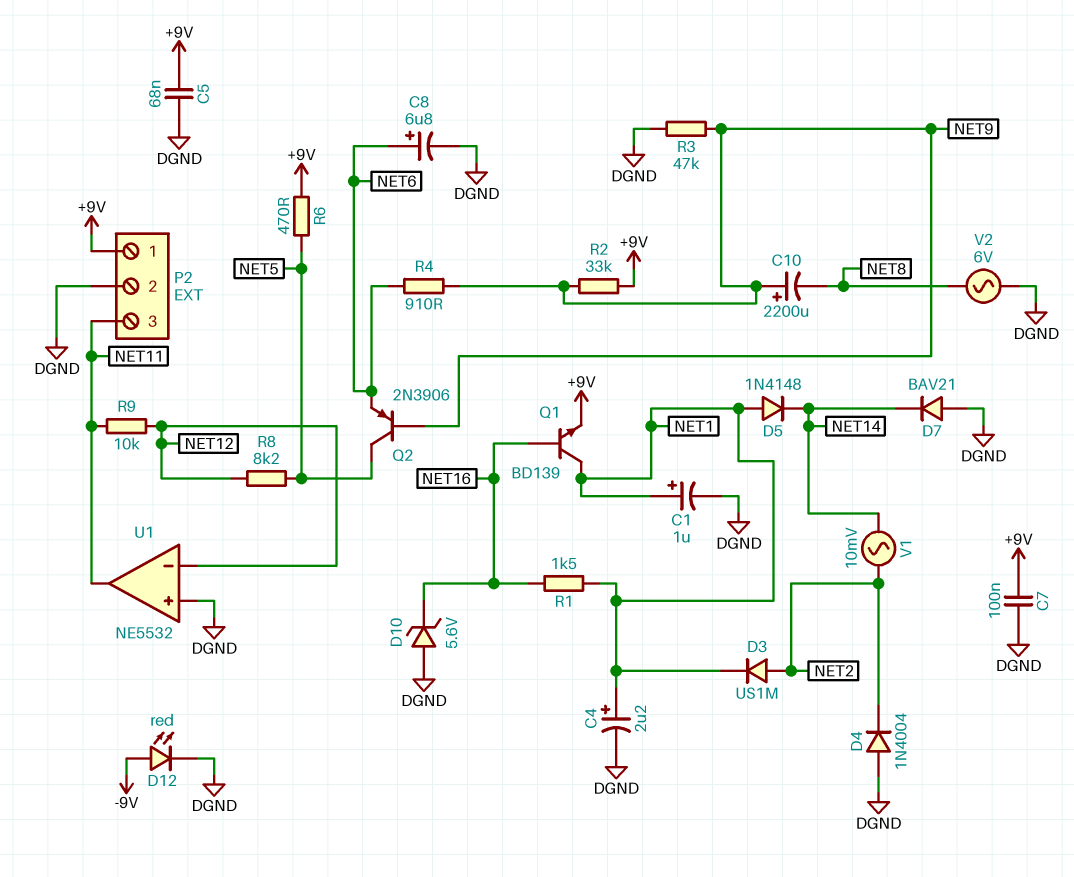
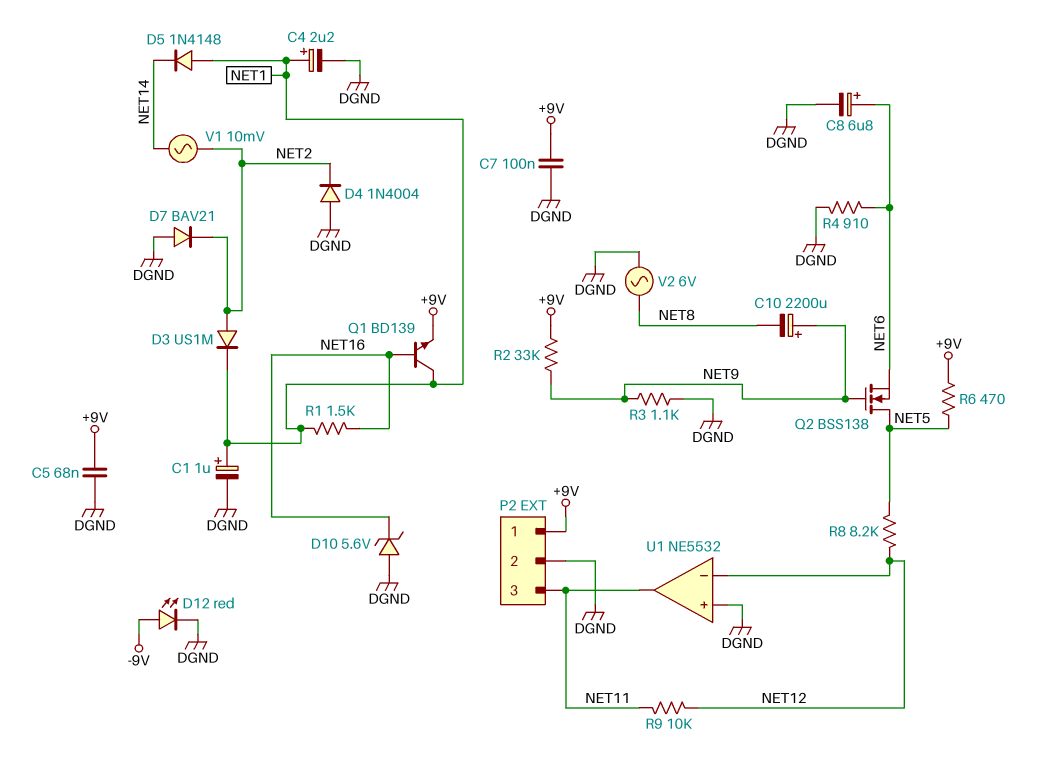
D7: diode BAV21 (A DGND, K NET14) -> diode BAV21 (A DGND, K NET2)
Q2: PNP 2N3906 (B NET9, C NET5, E NET6) -> NMOS BSS138 (G NET9, D NET5, S NET6)
R3: 47k (DGND, NET9) -> 1.1k (DGND, NET9)
R4: 910 (NET6, NET9) -> 910 (DGND, NET6)

